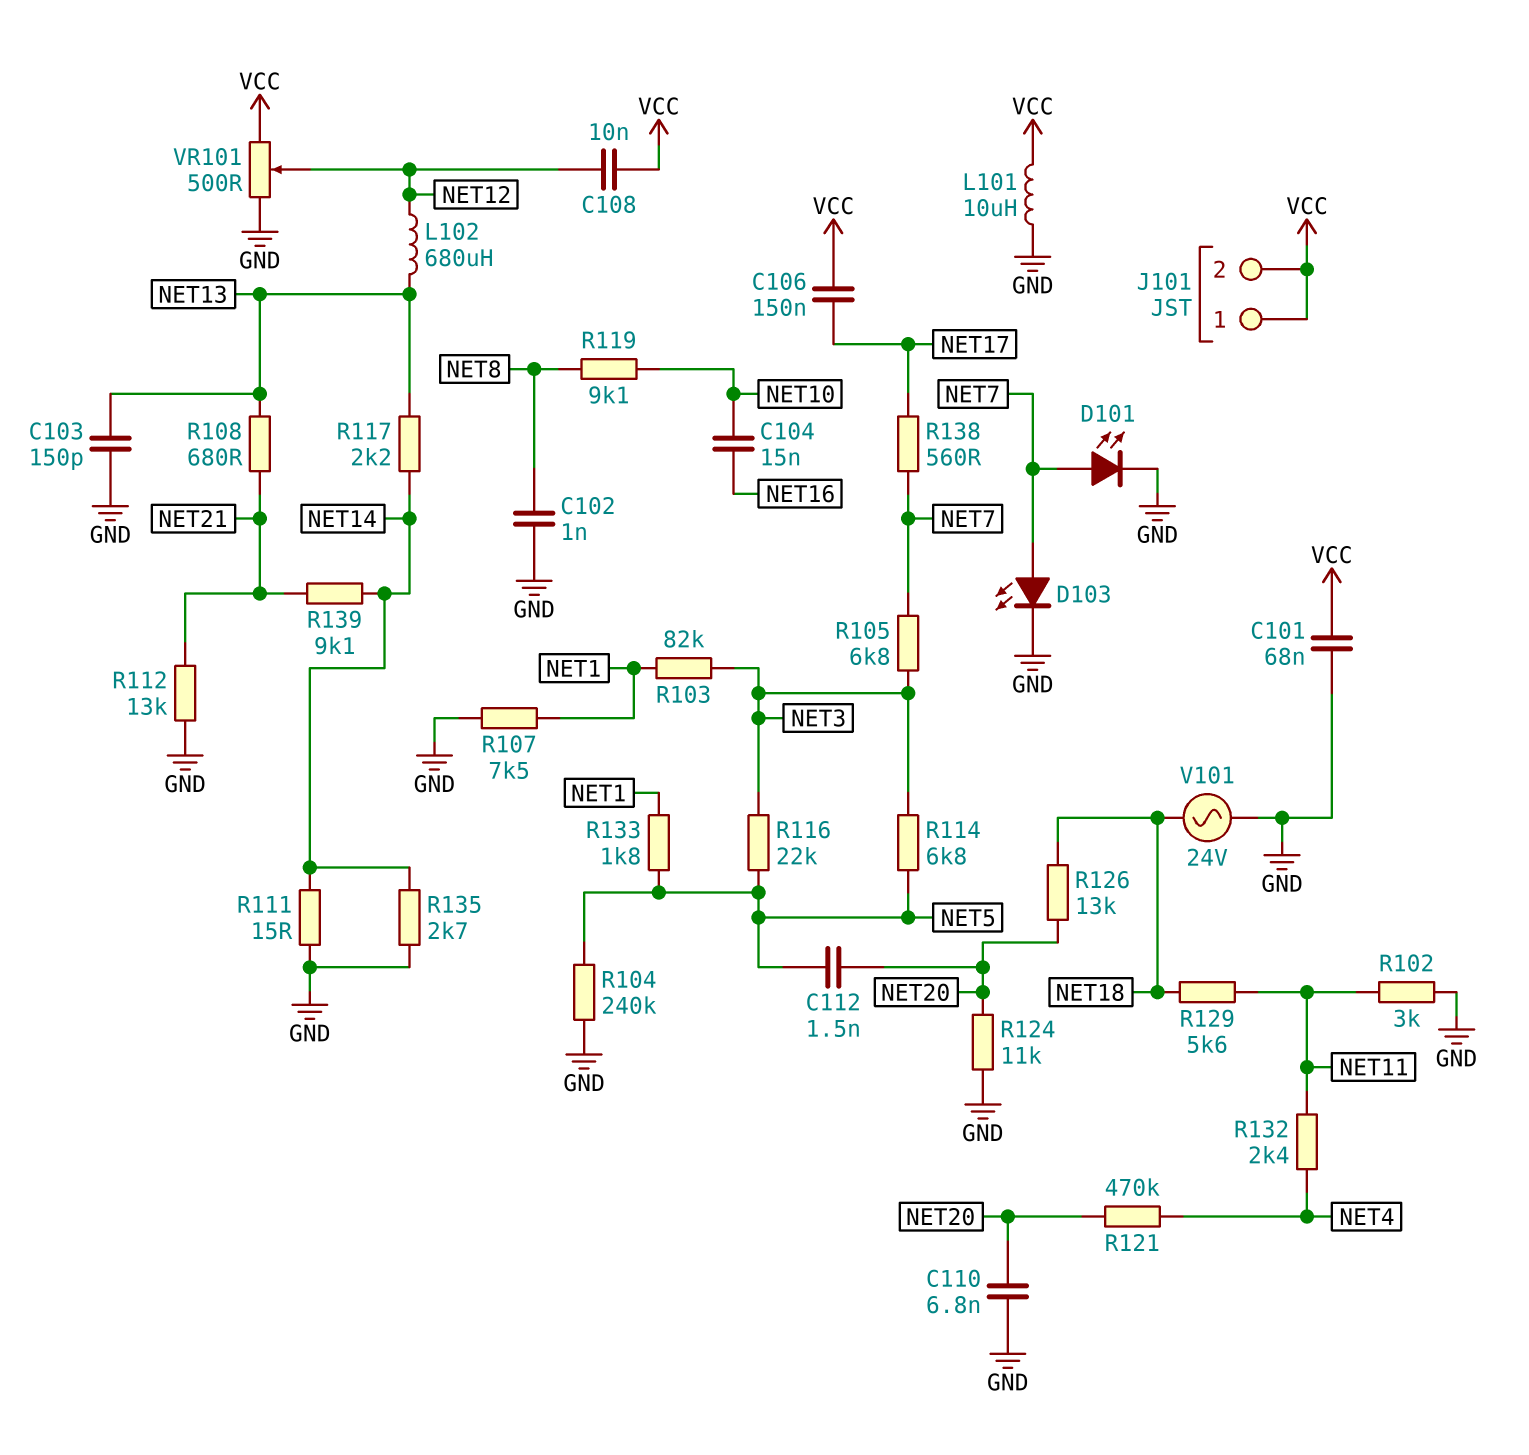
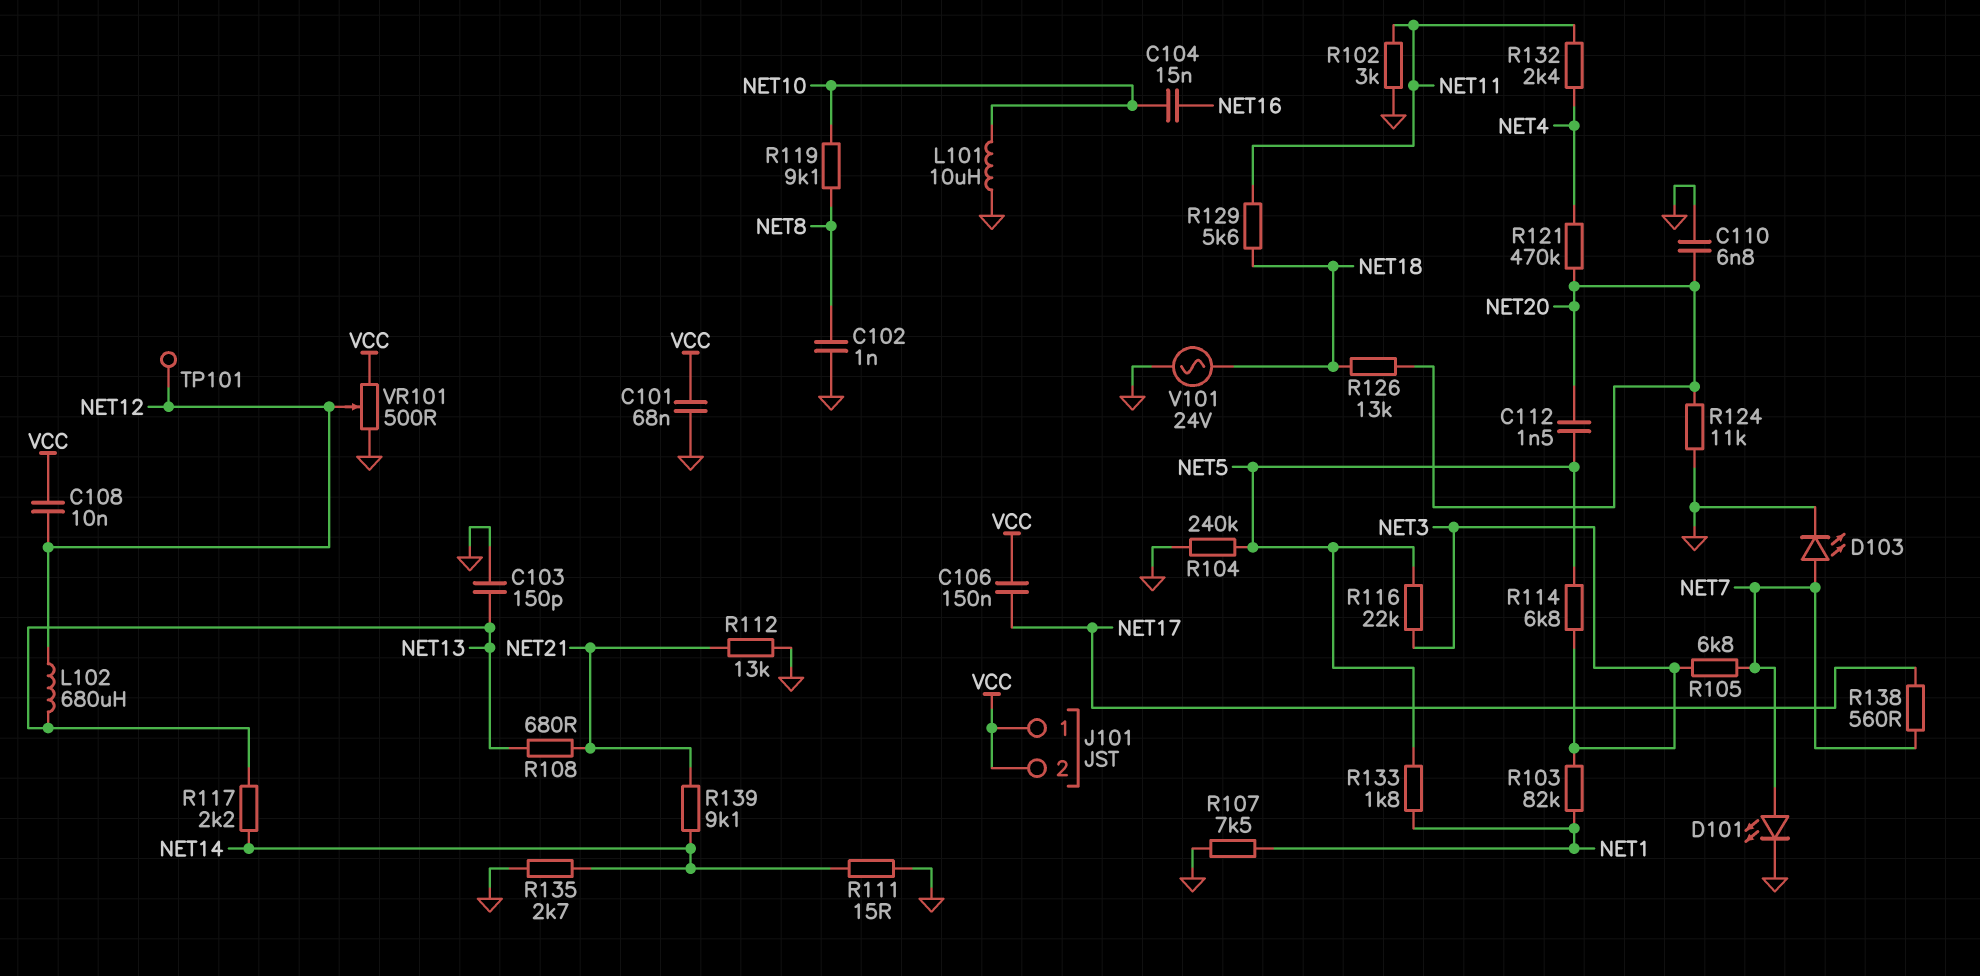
L101: 10uH (GND, VCC) -> 10uH (GND, NET10)
TP101: none -> test point (NET12)

